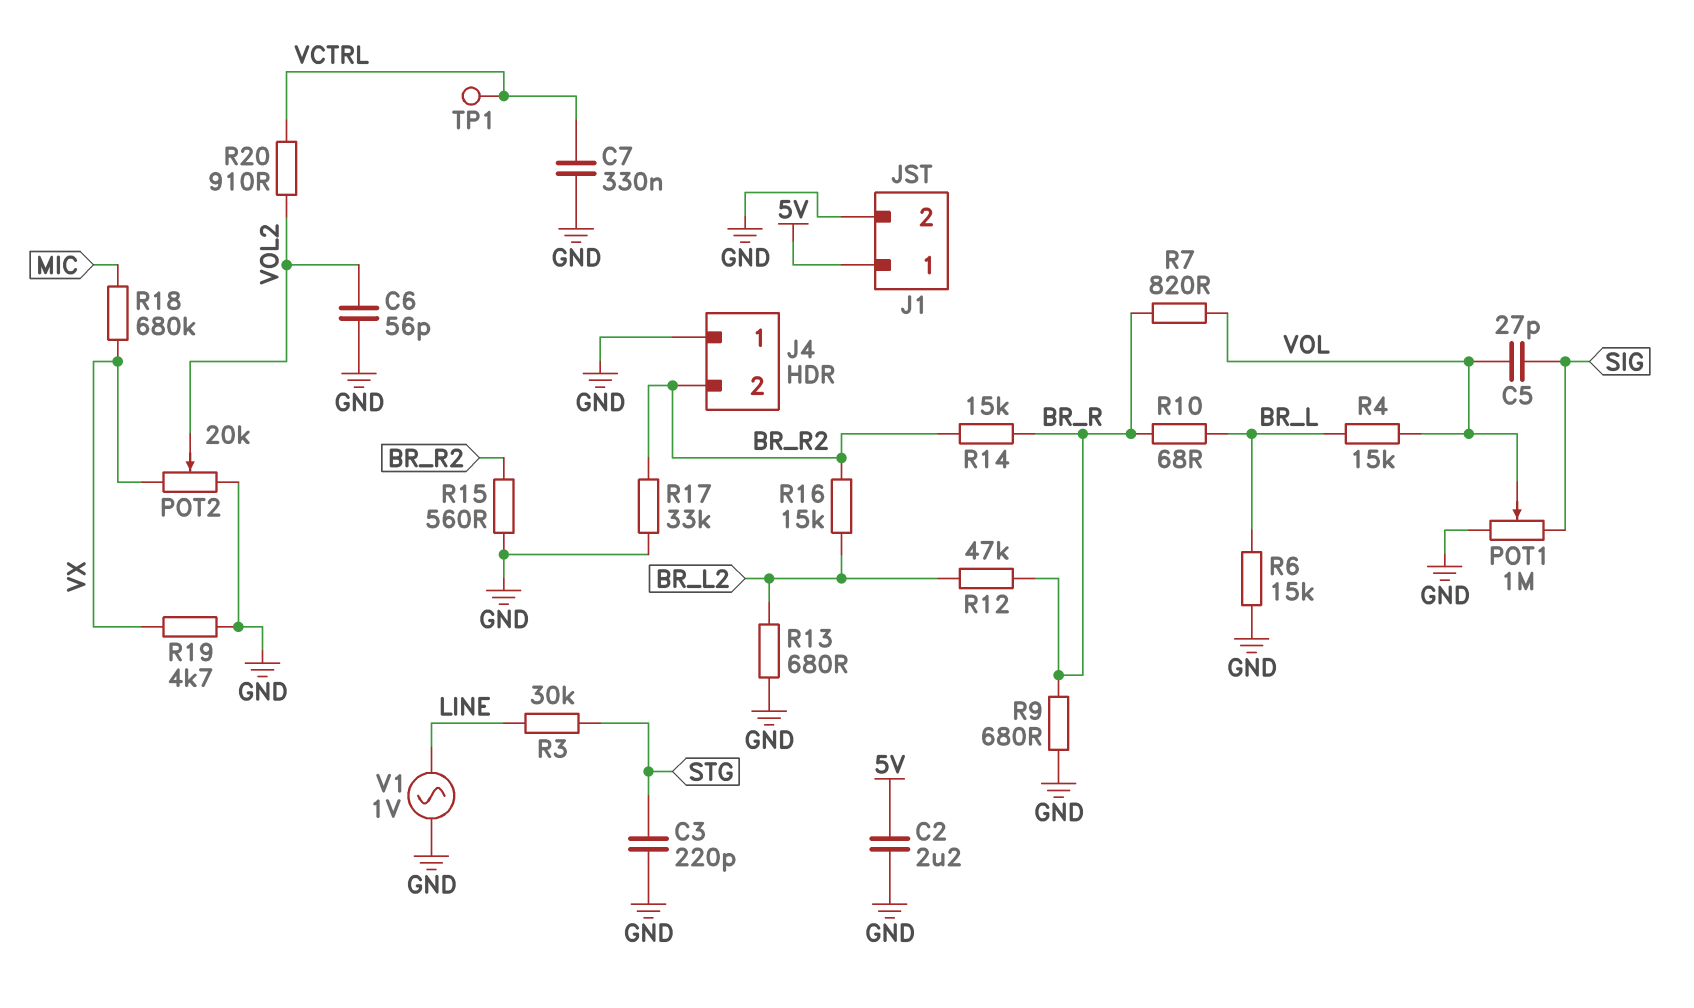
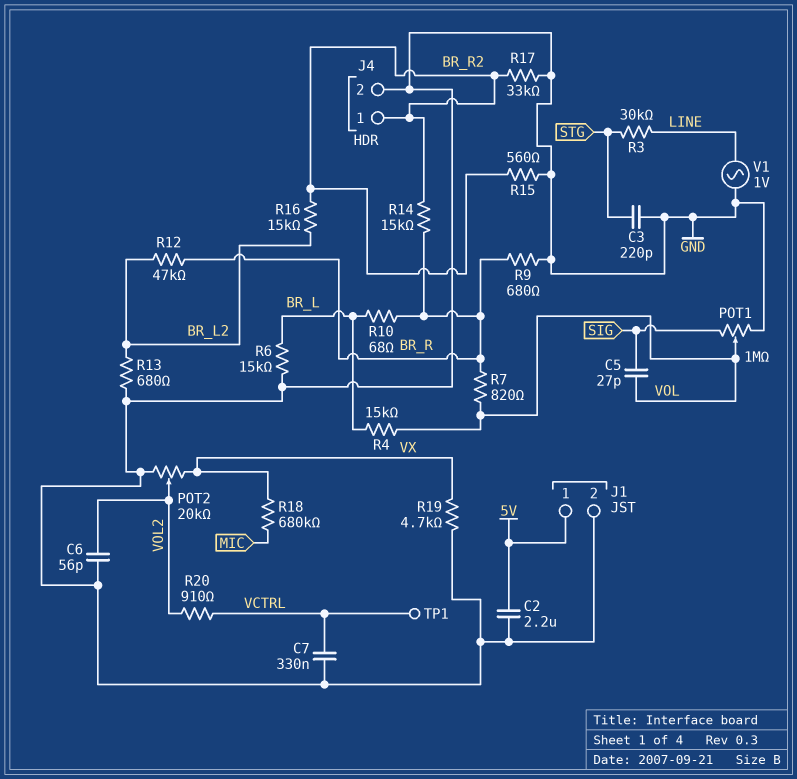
J4 pin 1: GND -> BR_R2
J4 pin 2: BR_R2 -> GND

